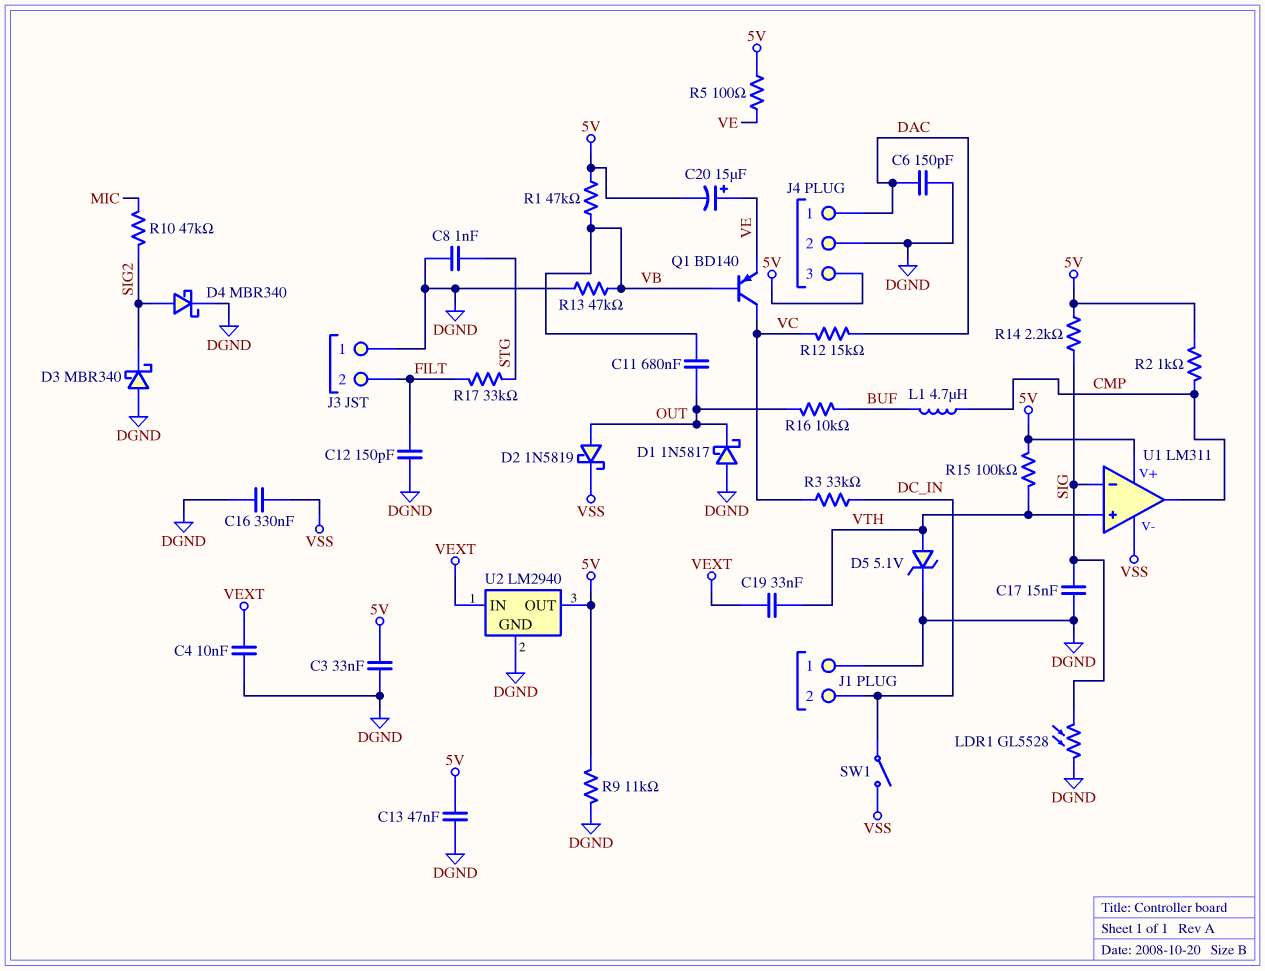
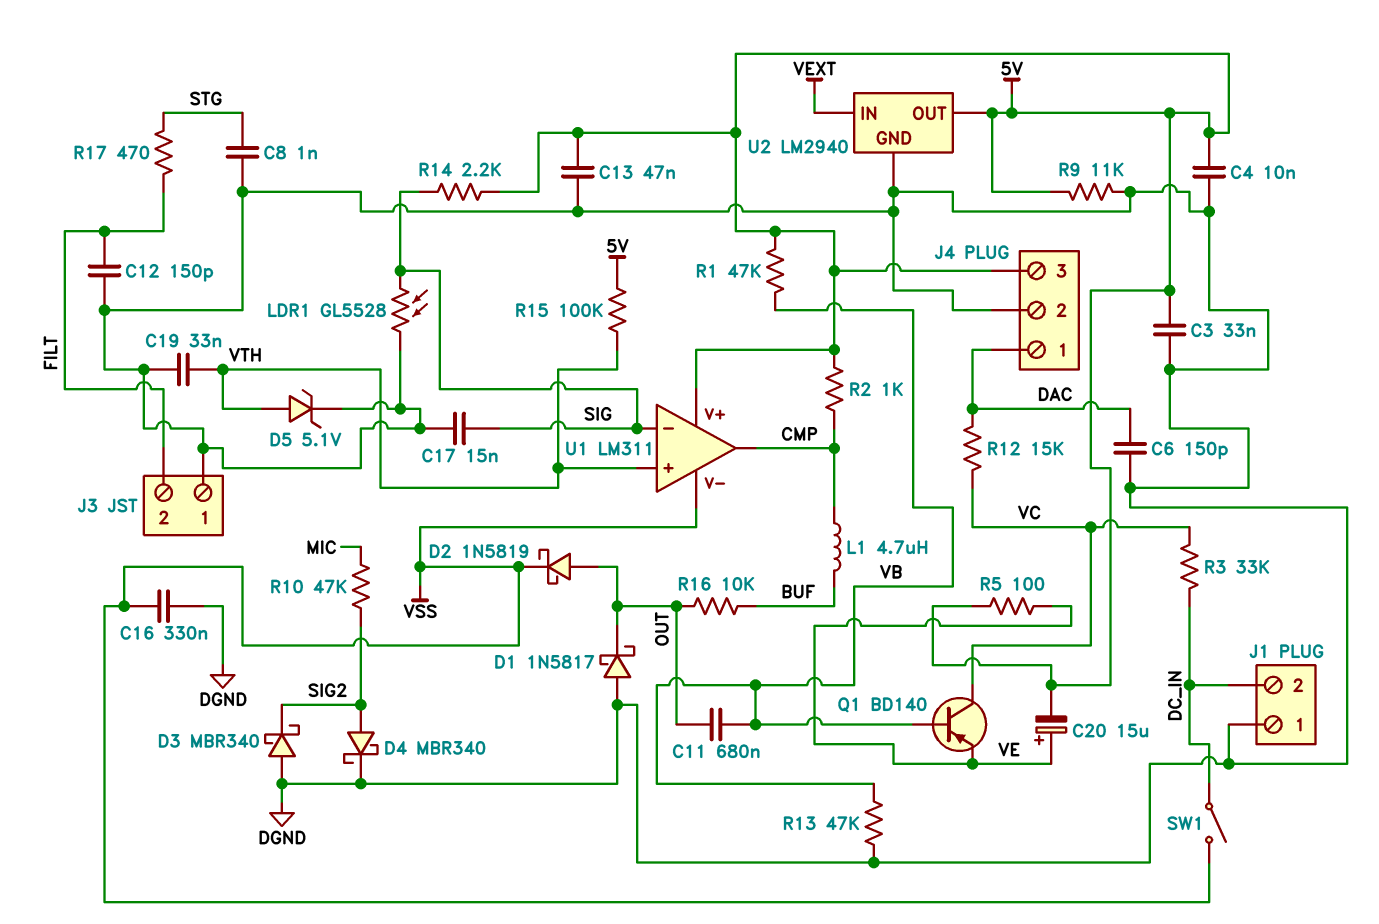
C4: 10nF (DGND, VEXT) -> 10nF (5V, DGND)
C19: 33nF (VEXT, VTH) -> 33nF (DGND, VTH)
R17: 33k (FILT, STG) -> 470 (FILT, STG)

